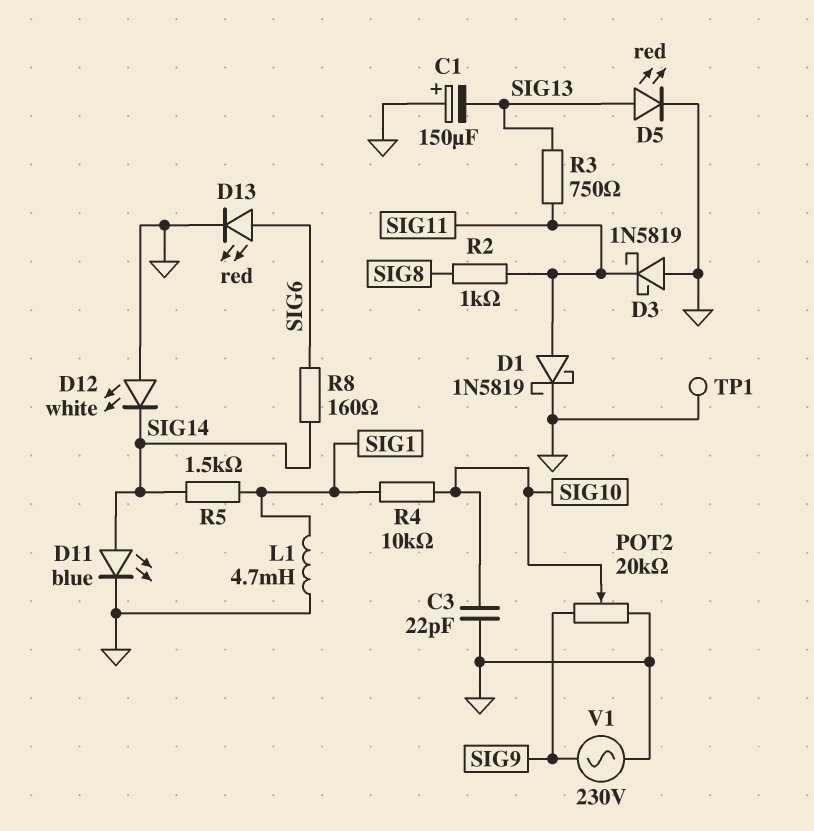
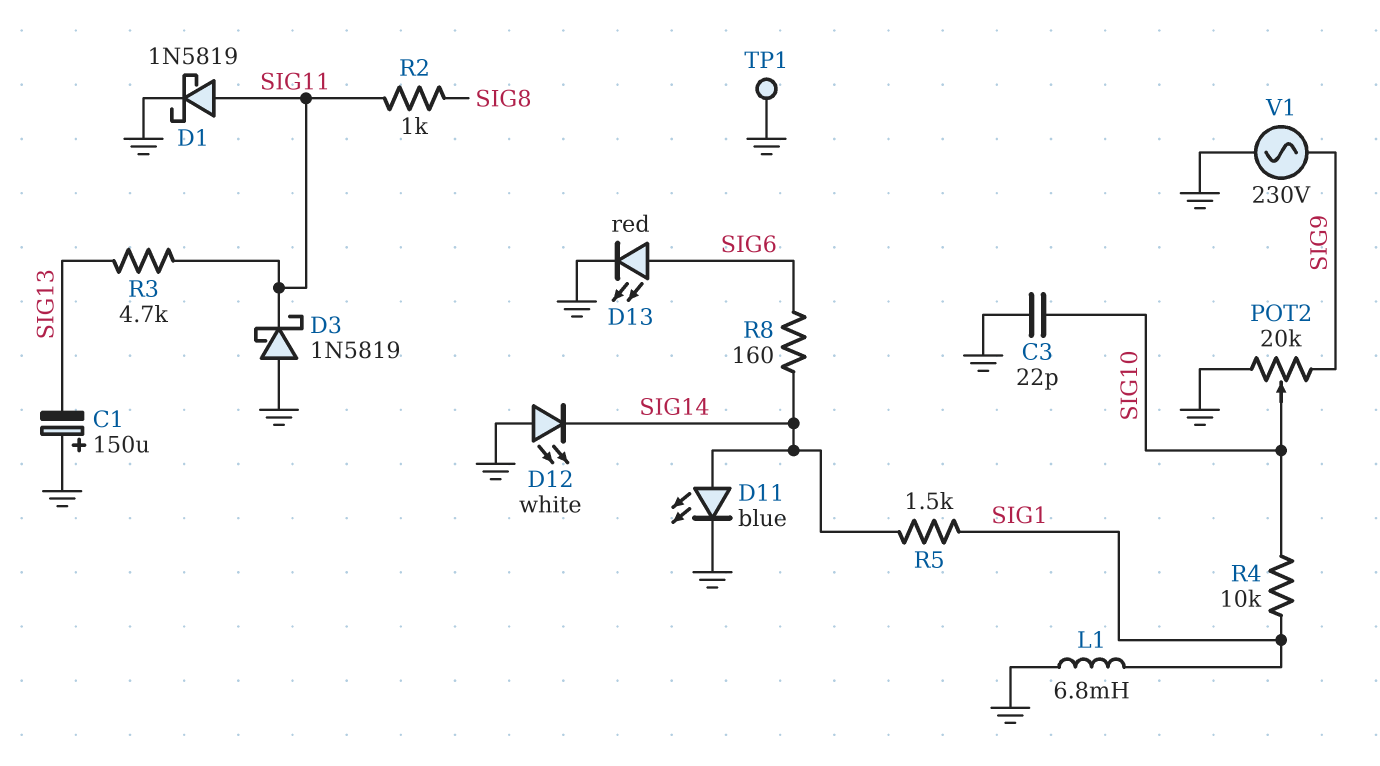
D5: LED red (A SIG13, K GND) -> none
L1: 4.7mH (GND, SIG1) -> 6.8mH (GND, SIG1)
R3: 750 (SIG11, SIG13) -> 4.7k (SIG11, SIG13)

